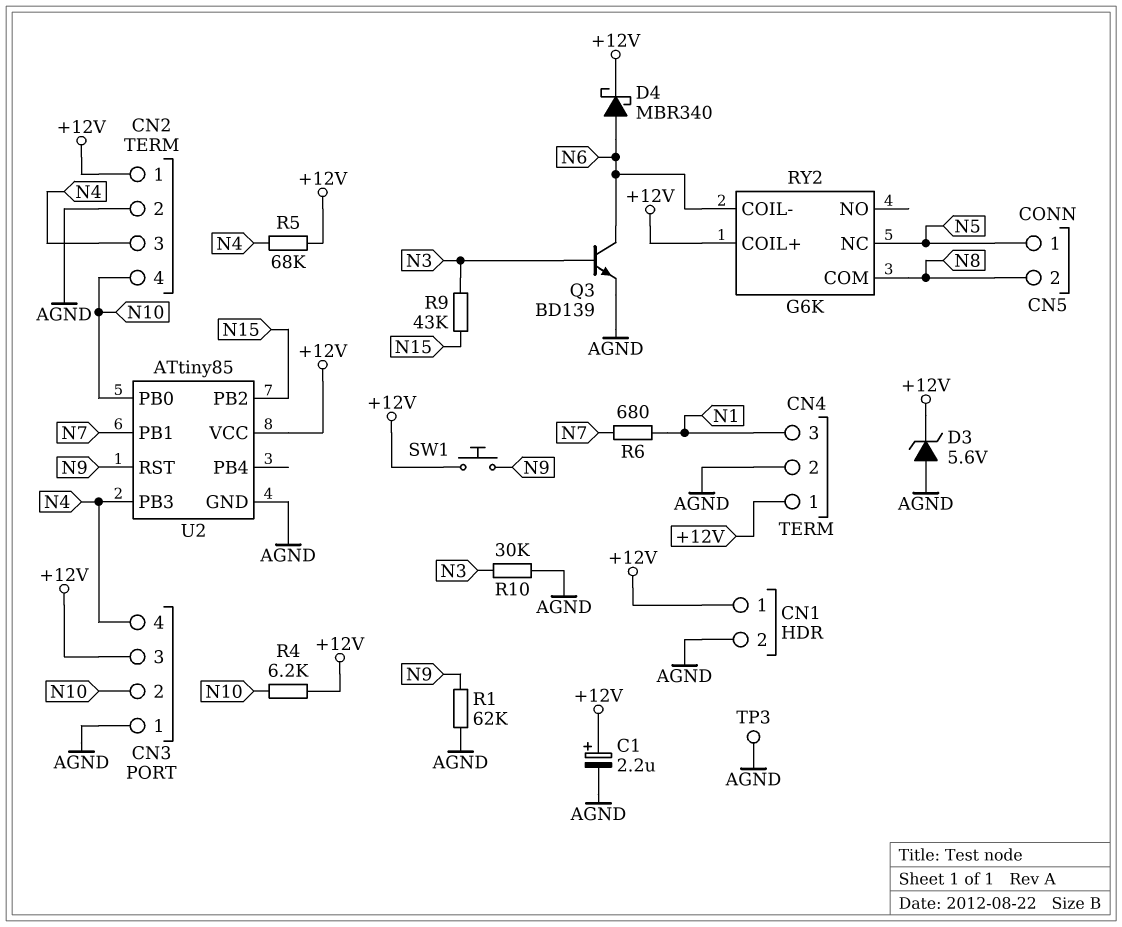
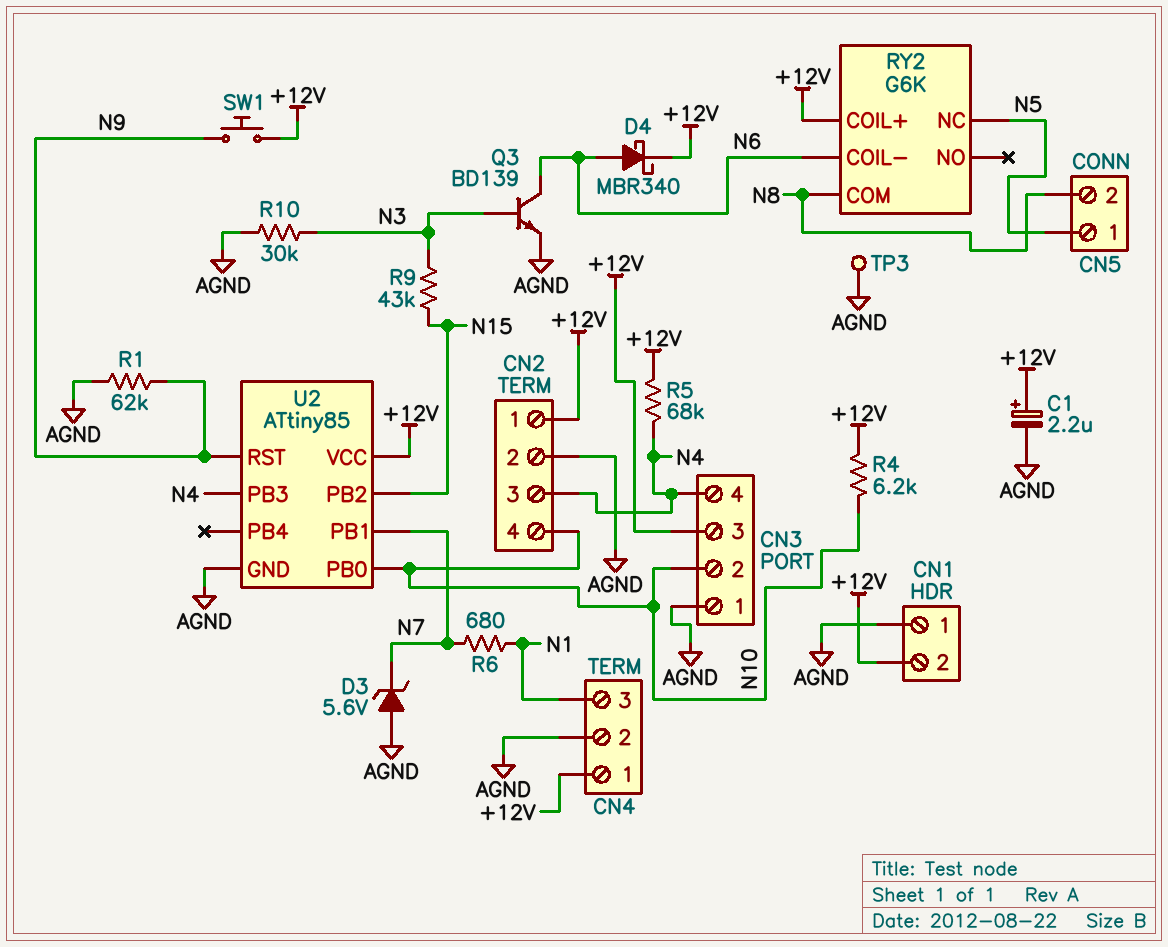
CN1 pin 1: +12V -> AGND
CN1 pin 2: AGND -> +12V
D3: zener 5.6V (A AGND, K +12V) -> zener 5.6V (A AGND, K N7)

